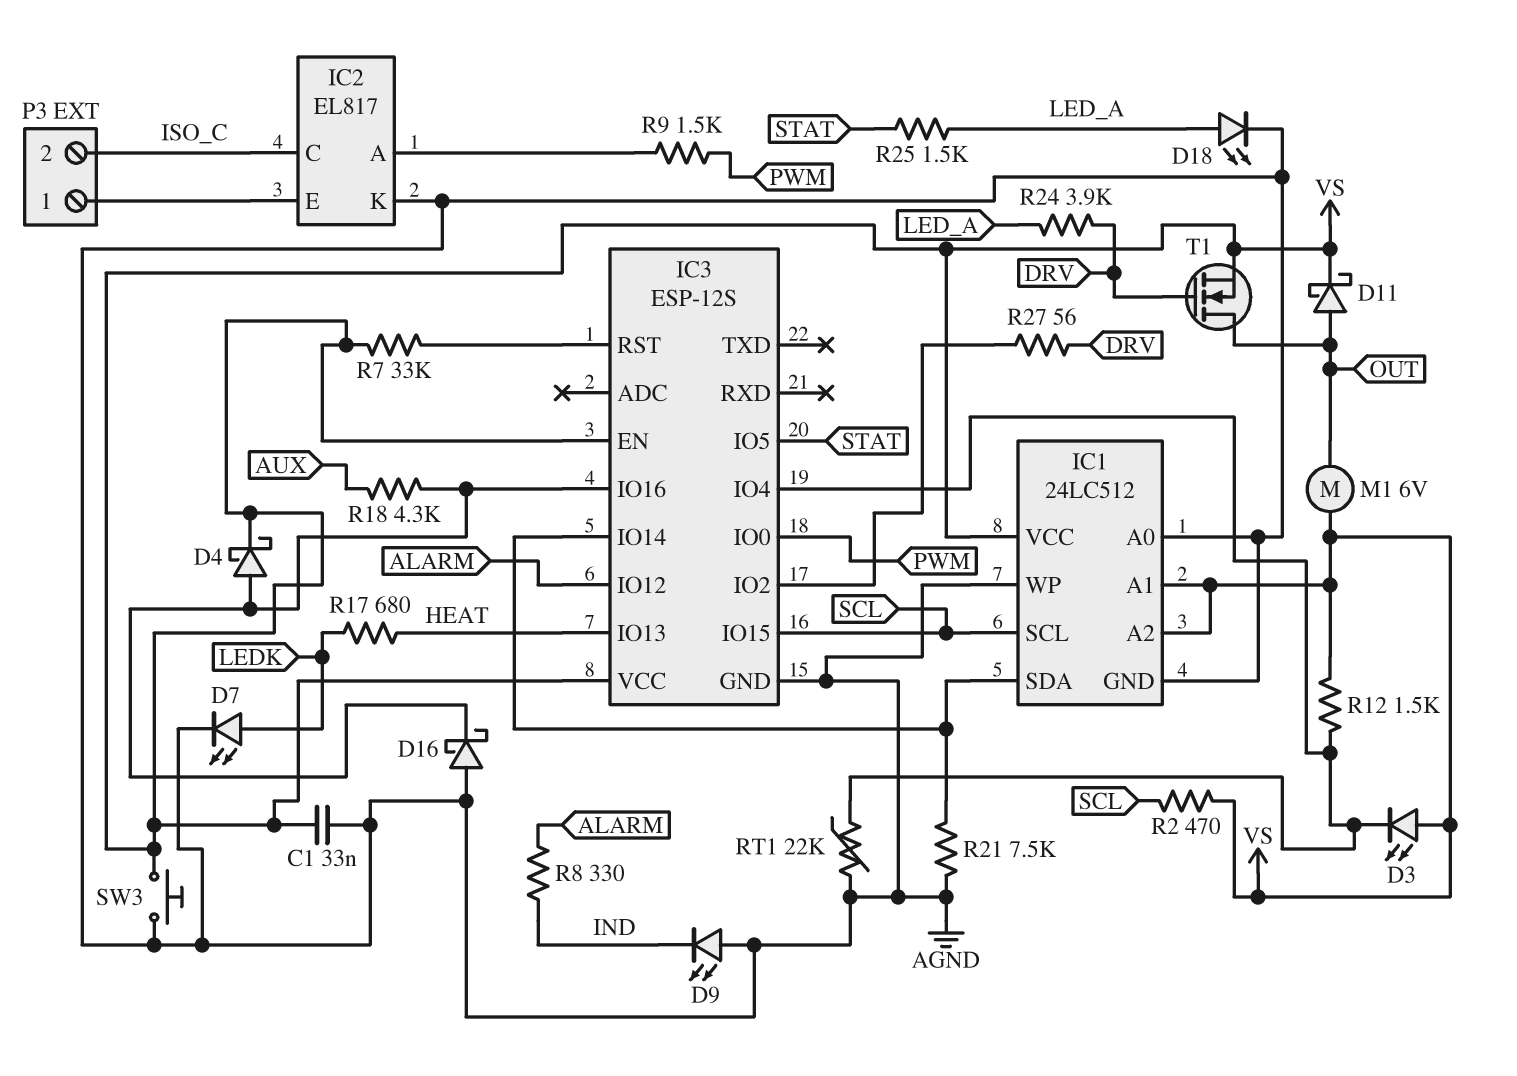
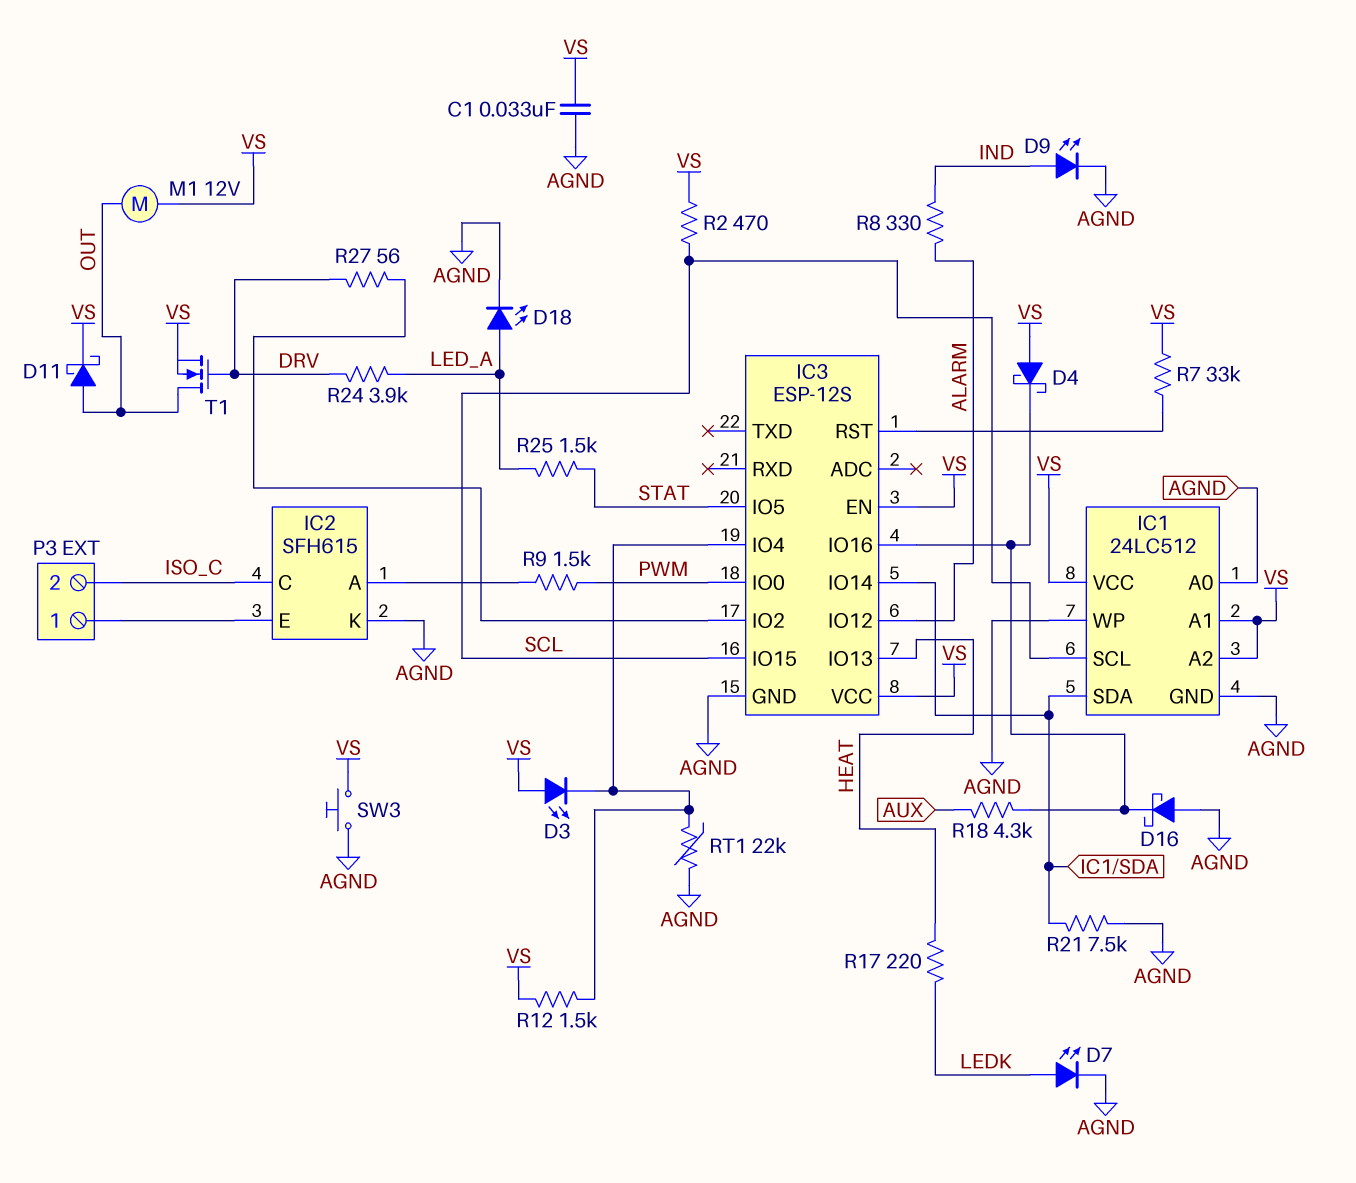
D4: schottky (A IC3/IO16, K VS) -> schottky (A VS, K IC3/IO16)
D9: LED (A AGND, K IND) -> LED (A IND, K AGND)
IC2: EL817 -> SFH615
M1: motor 6V (OUT, VS) -> motor 12V (OUT, VS)
R17: 680 (HEAT, LEDK) -> 220 (HEAT, LEDK)

